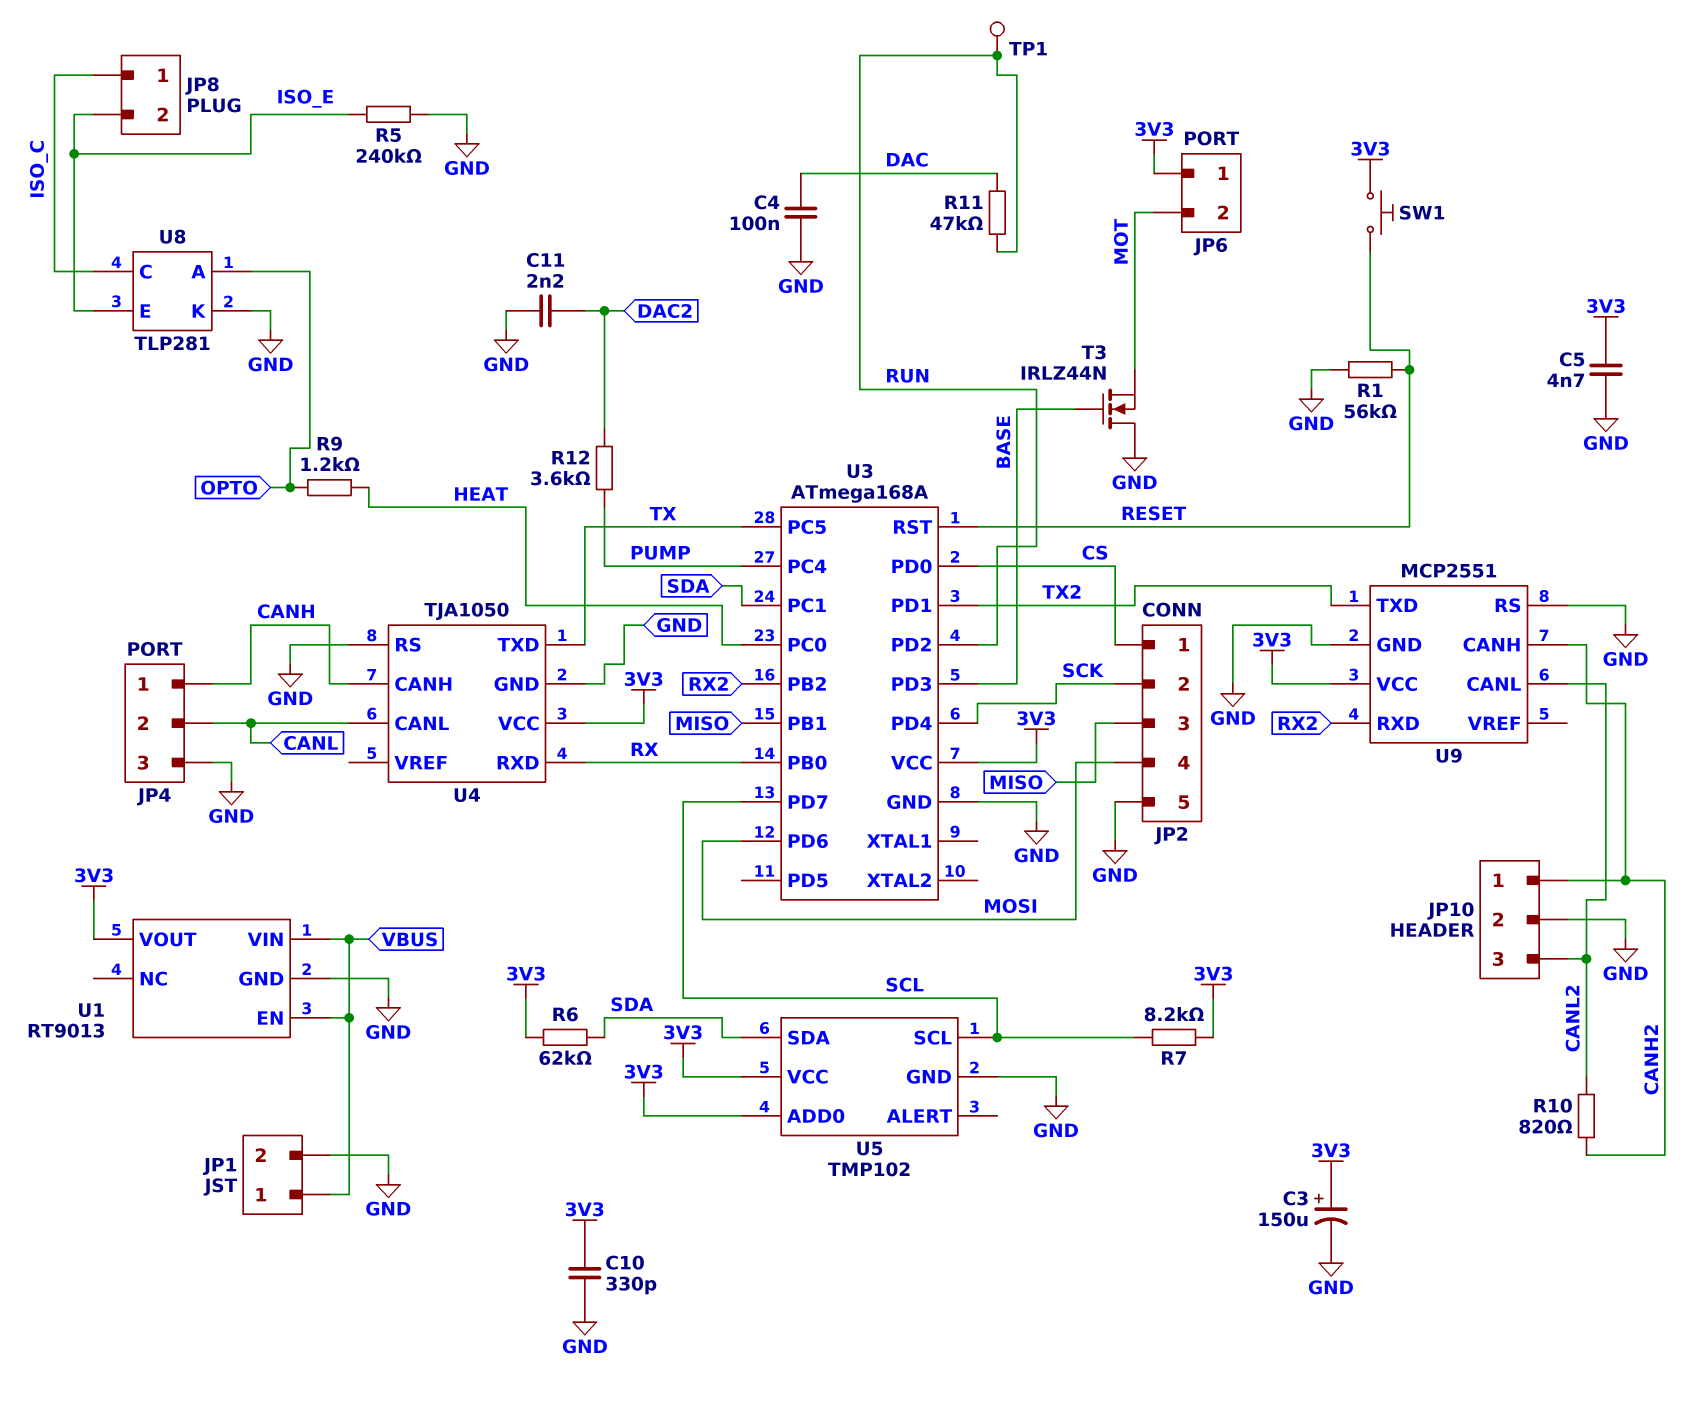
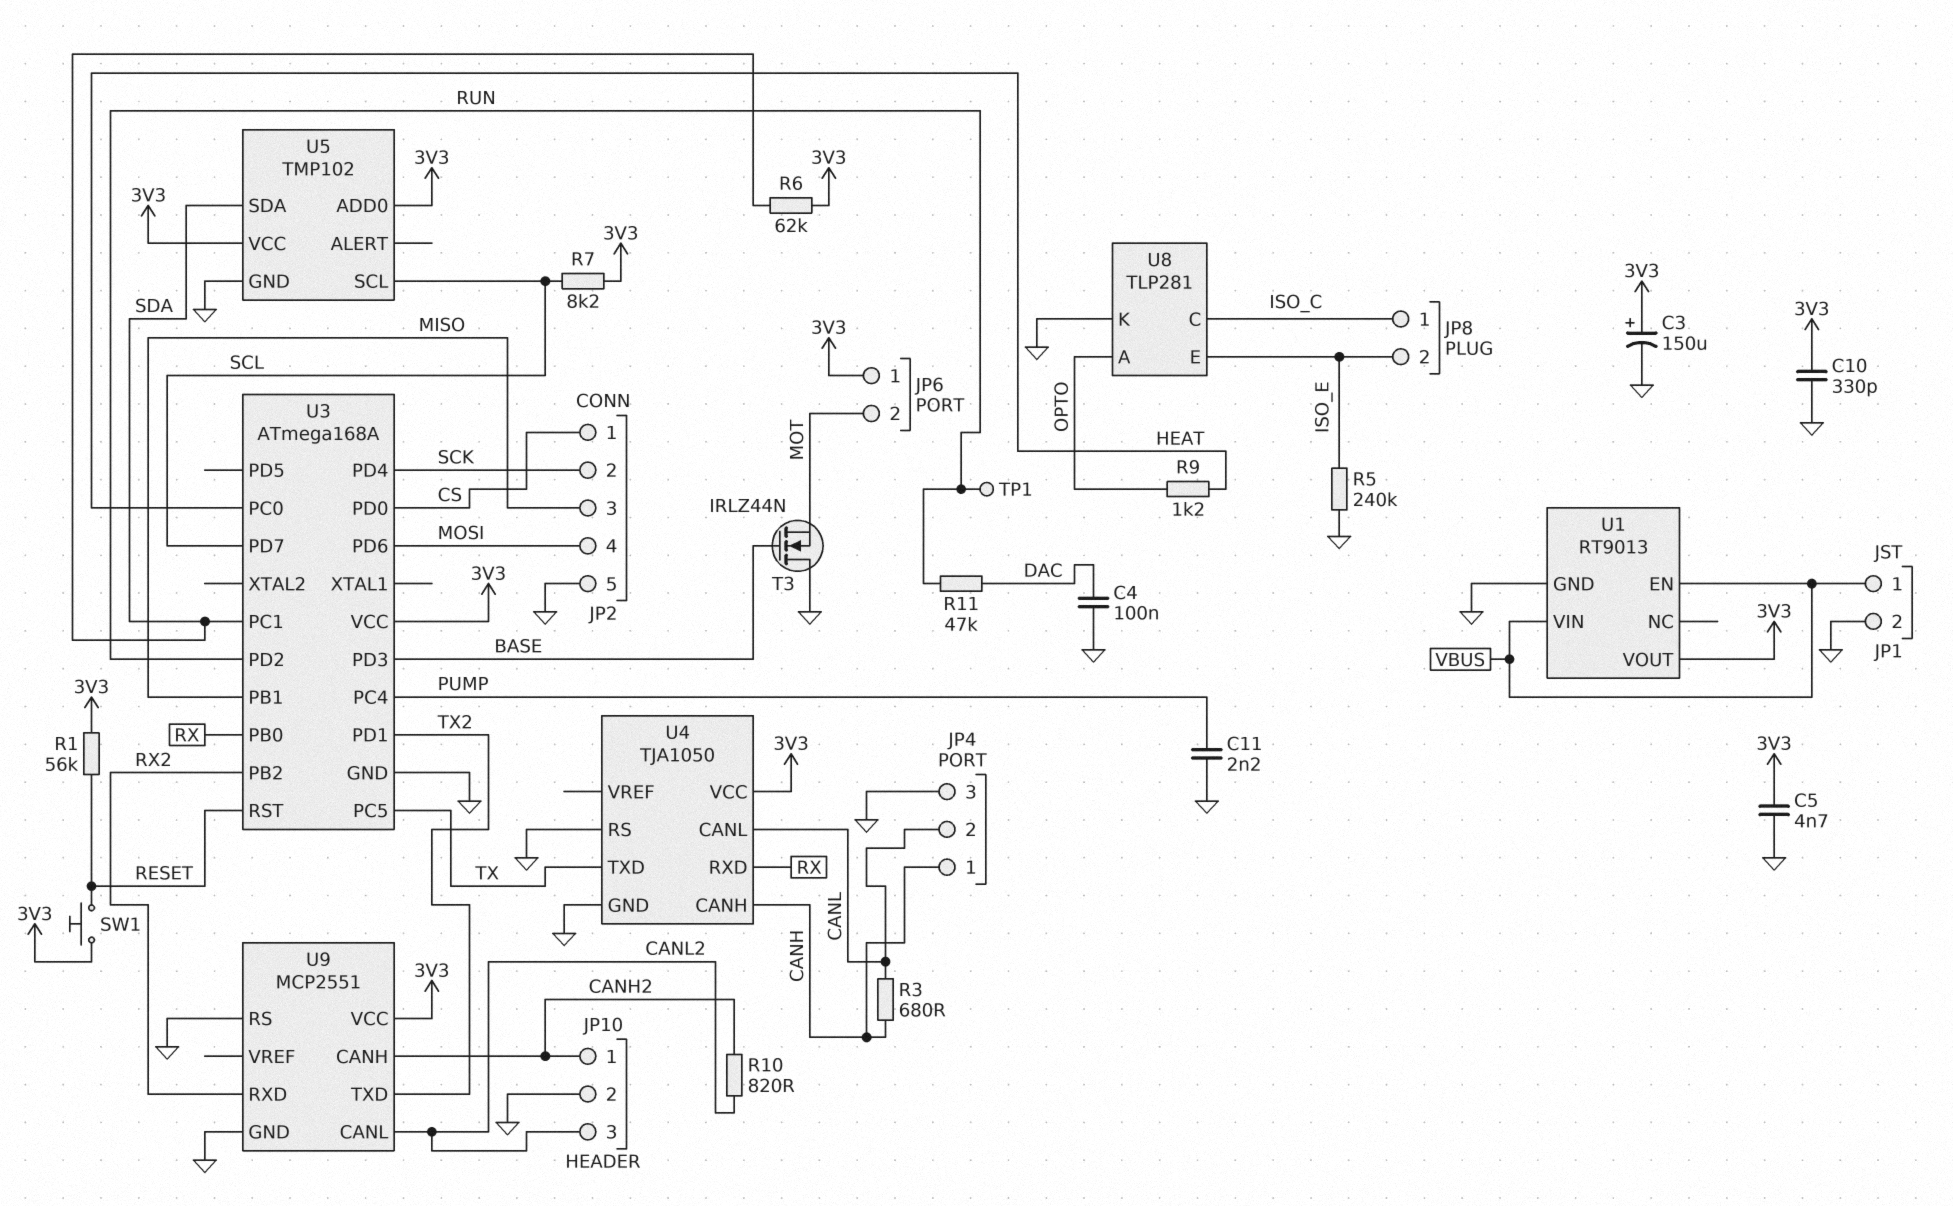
C11: 2.2nF (DAC2, GND) -> 2.2nF (GND, PUMP)
R1: 56k (GND, RESET) -> 56k (3V3, RESET)
R3: none -> 680 (CANH, CANL)
R12: 3.6k (DAC2, PUMP) -> none

